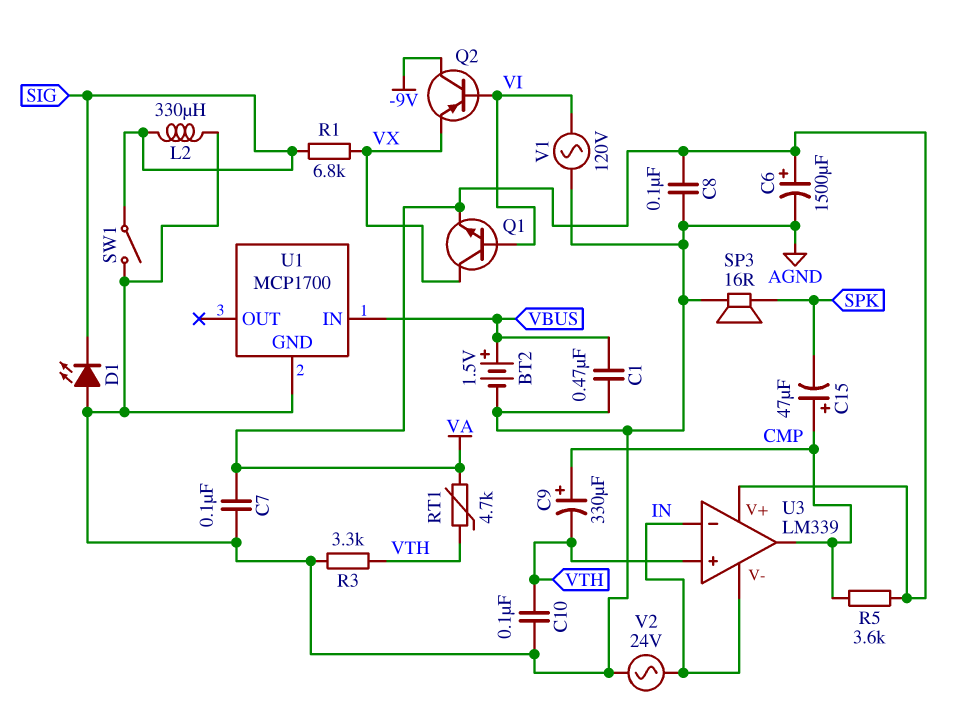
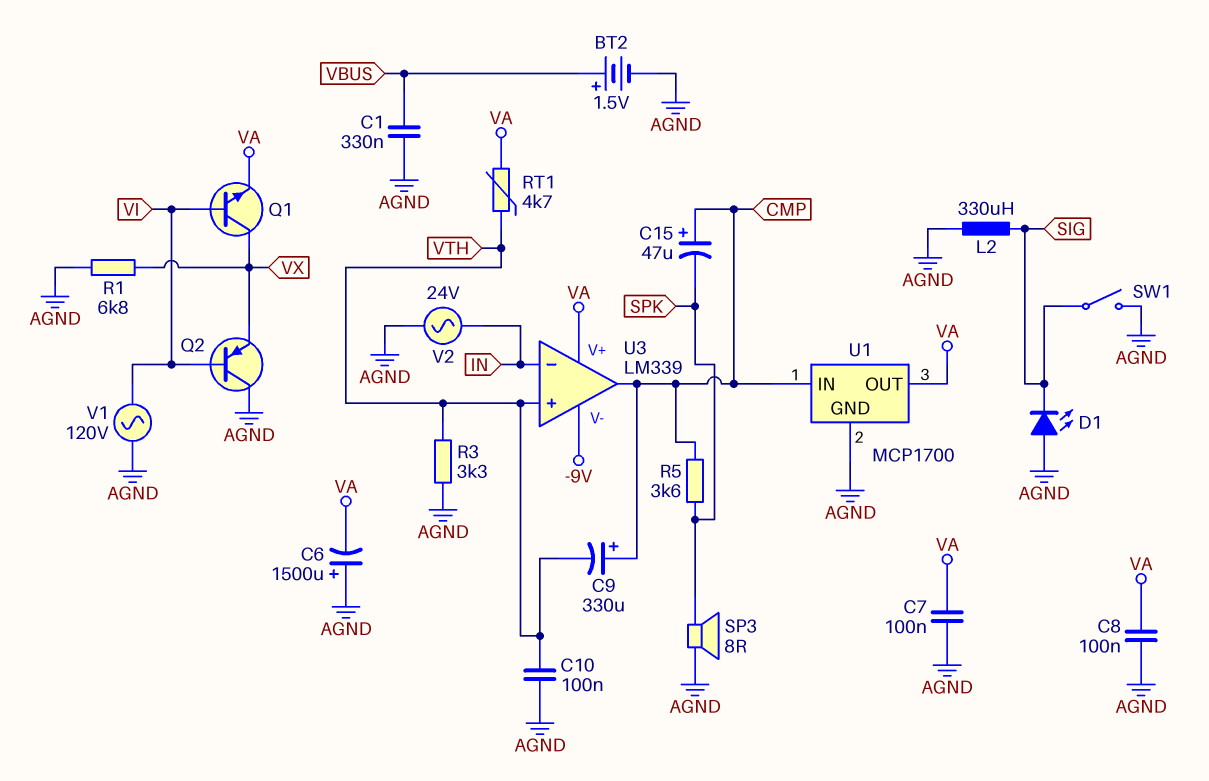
C1: 470nF (AGND, VBUS) -> 330nF (AGND, VBUS)
C6: 1500uF (plus VA, minus AGND) -> 1500uF (plus AGND, minus VA)
Q2: PNP (B VI, C -9V, E VX) -> PNP (B VI, C AGND, E VX)
R1: 6.8k (SIG, VX) -> 6.8k (AGND, VX)
R5: 3.6k (CMP, VA) -> 3.6k (CMP, SPK)
SP3: speaker 16R (AGND, SPK) -> speaker 8R (AGND, SPK)
U1 pin IN: VBUS -> CMP
U1 pin OUT: none -> VA
U3 pin V-: IN -> -9V

